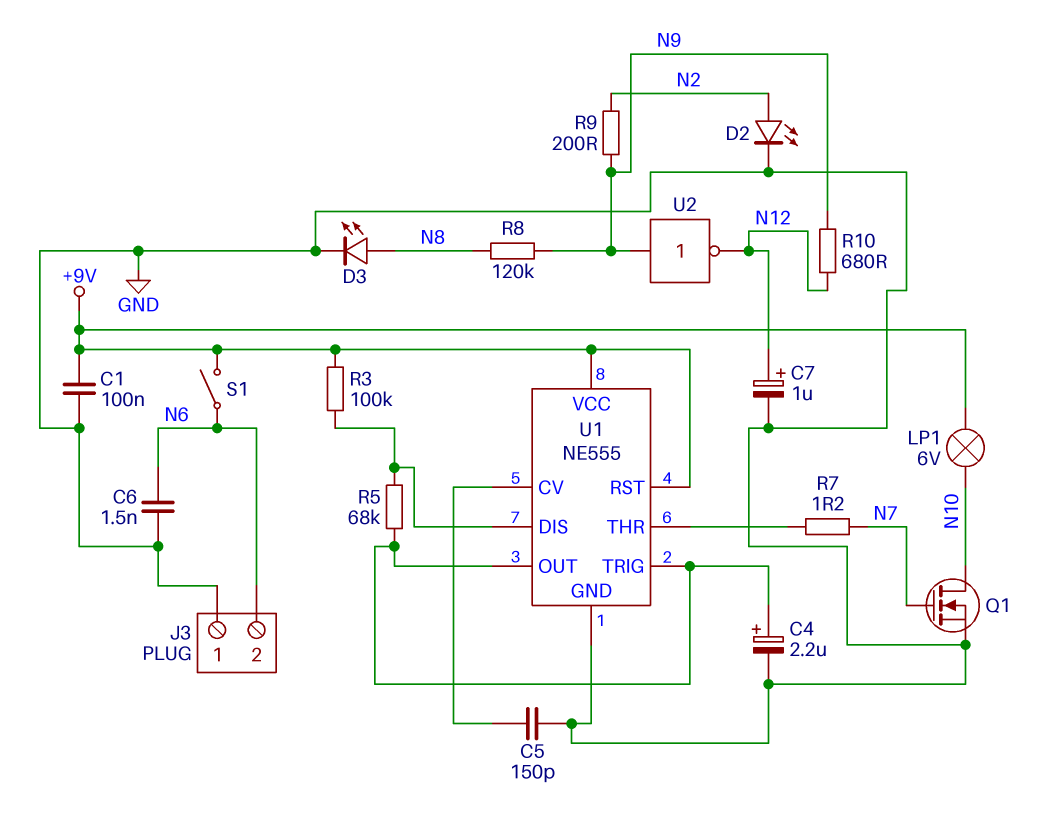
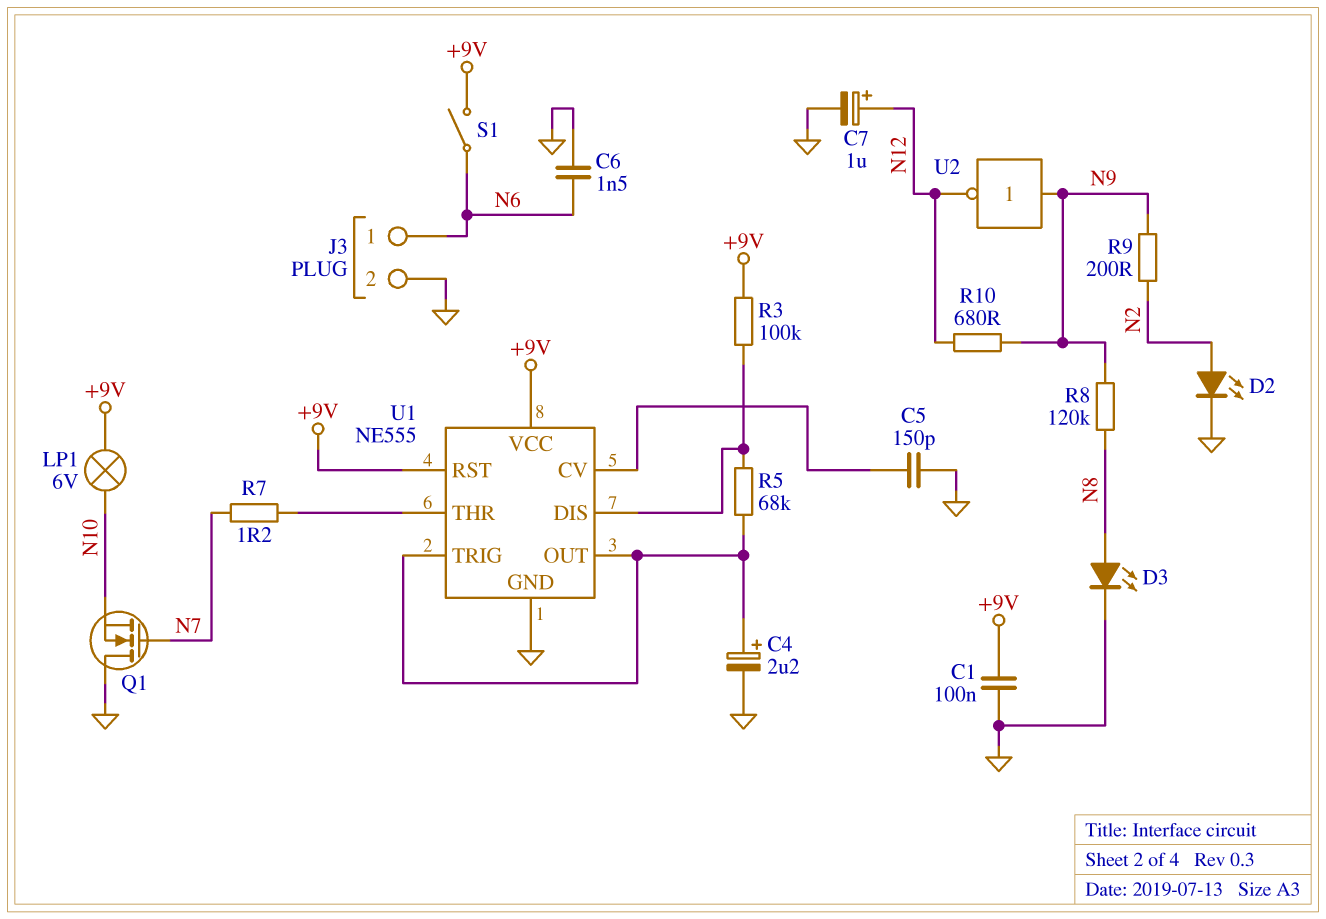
J3 pin 1: GND -> N6
J3 pin 2: N6 -> GND
Q1: NMOS (G N7, D N10, S GND) -> NMOS (G N7, D GND, S N10)

